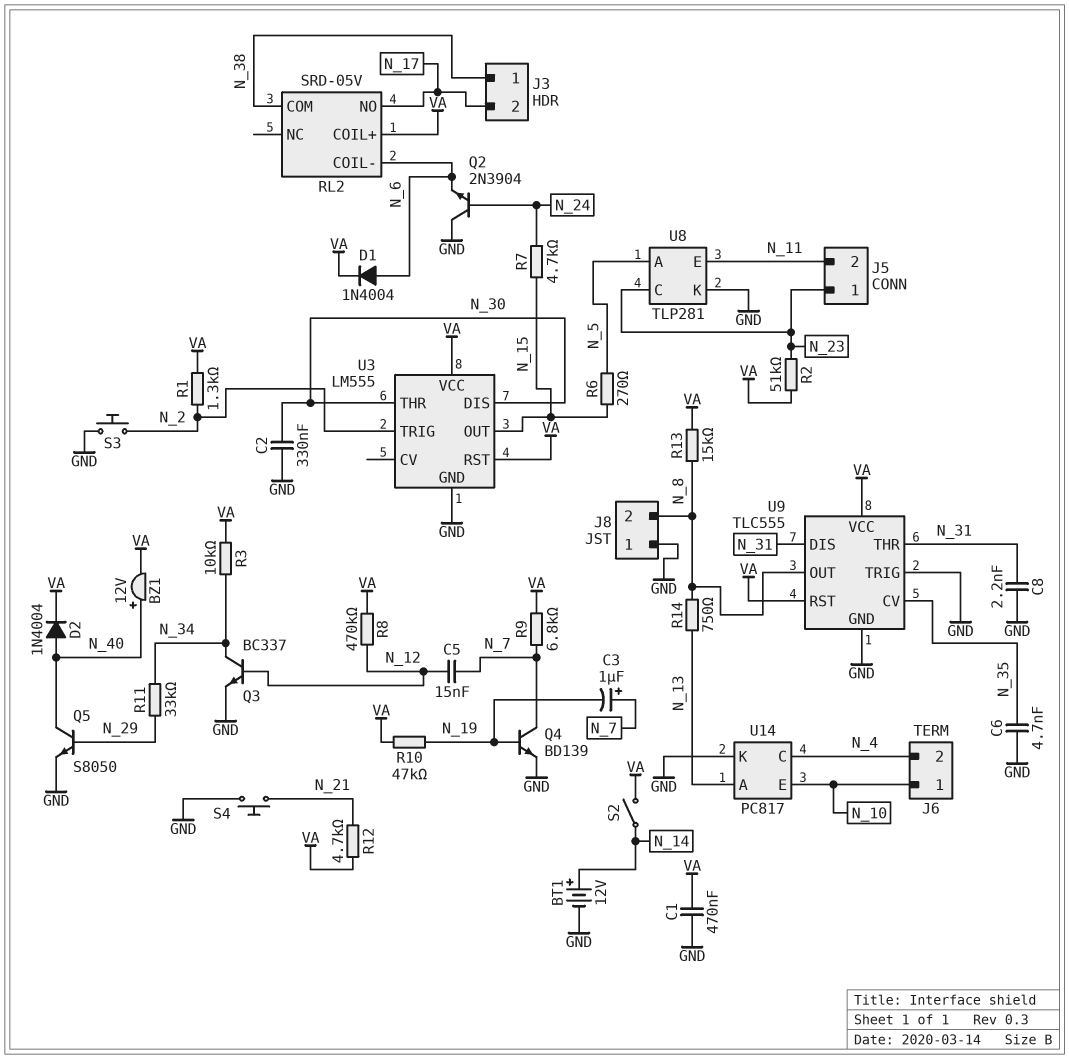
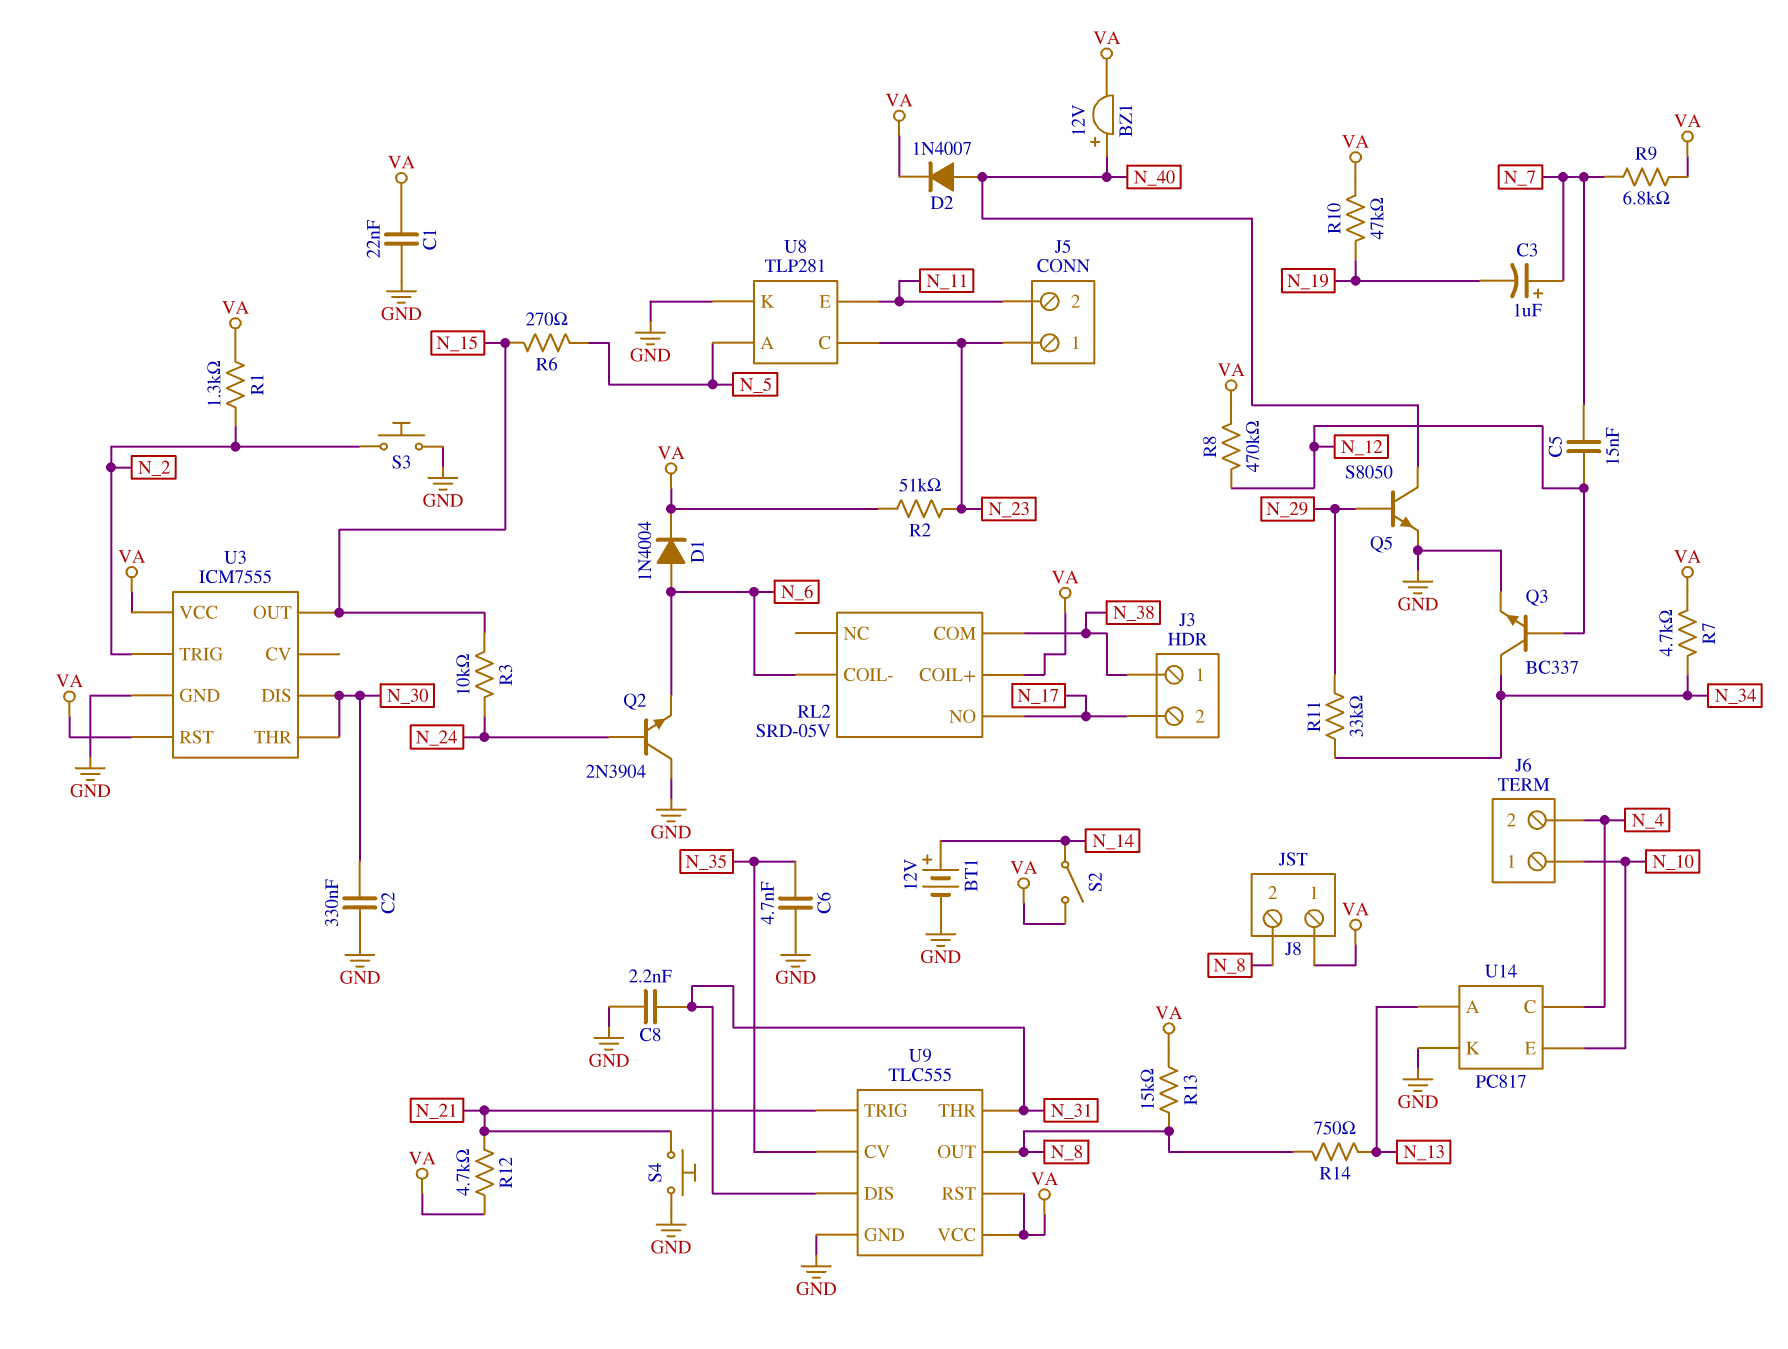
C1: 470nF (GND, VA) -> 22nF (GND, VA)
D2: diode 1N4004 (A N_40, K VA) -> diode 1N4007 (A N_40, K VA)
J8 pin 1: GND -> VA
Q4: NPN BD139 (B N_19, C N_7, E GND) -> none
R3: 10k (N_34, VA) -> 10k (N_15, N_24)
R7: 4.7k (N_15, N_24) -> 4.7k (N_34, VA)
U3: LM555 -> ICM7555
U9 pin TRIG: GND -> N_21

